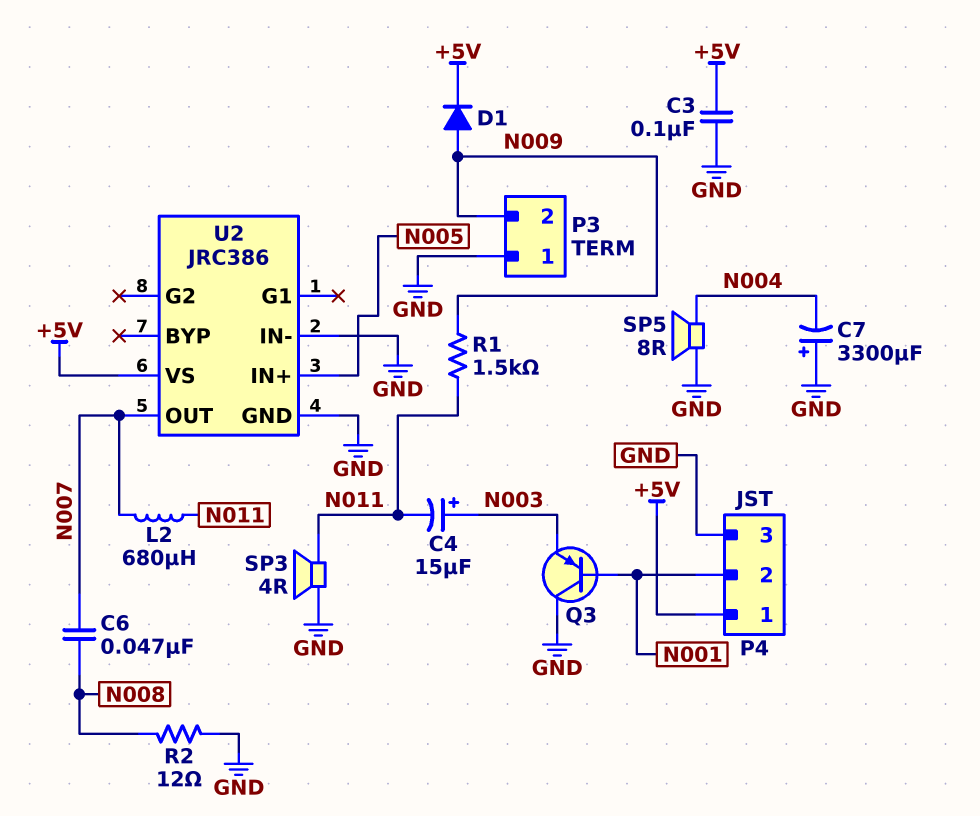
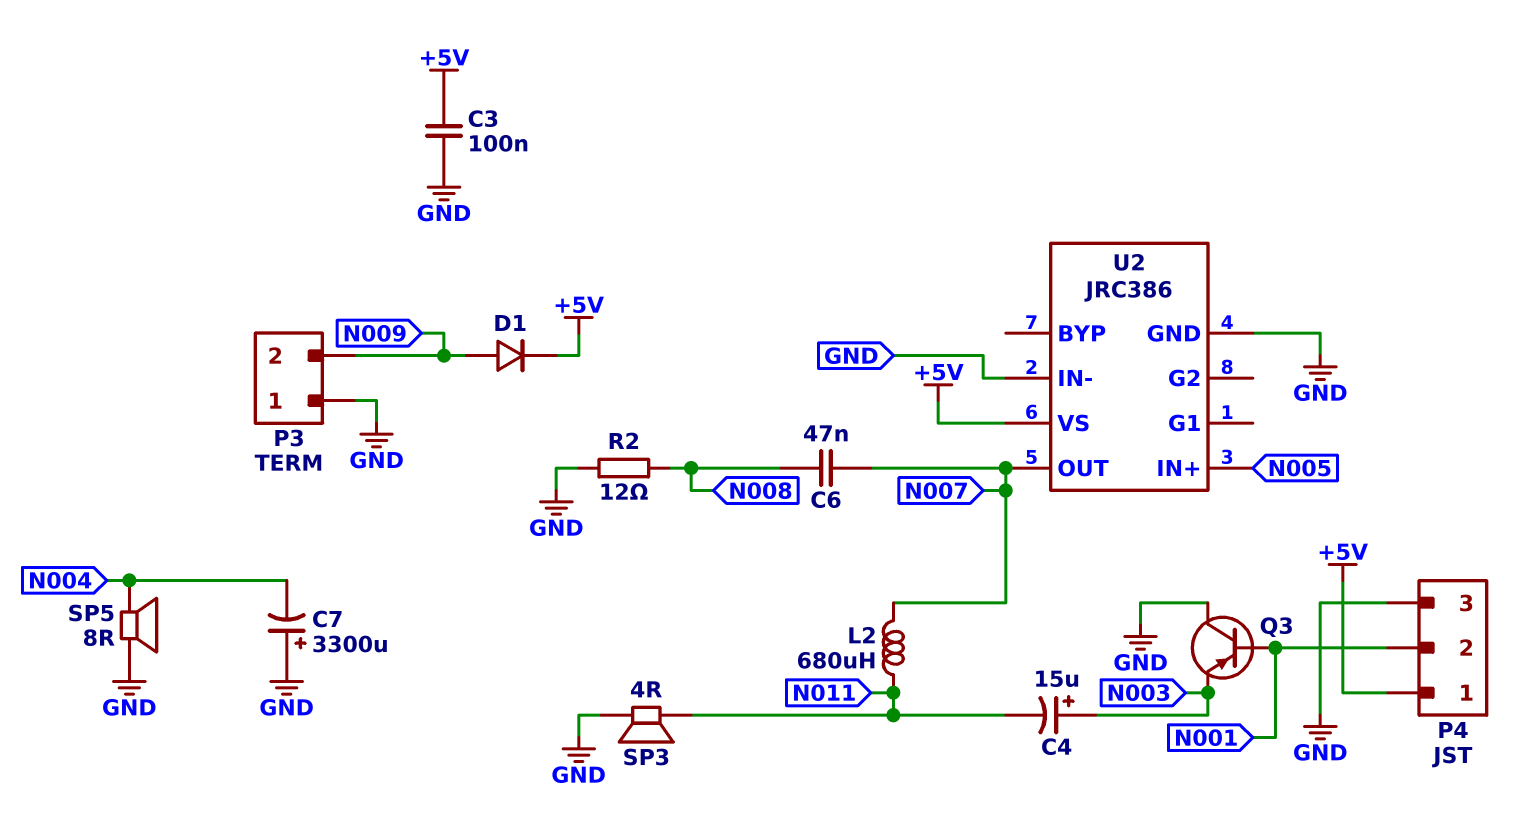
R1: 1.5k (N009, N011) -> none

